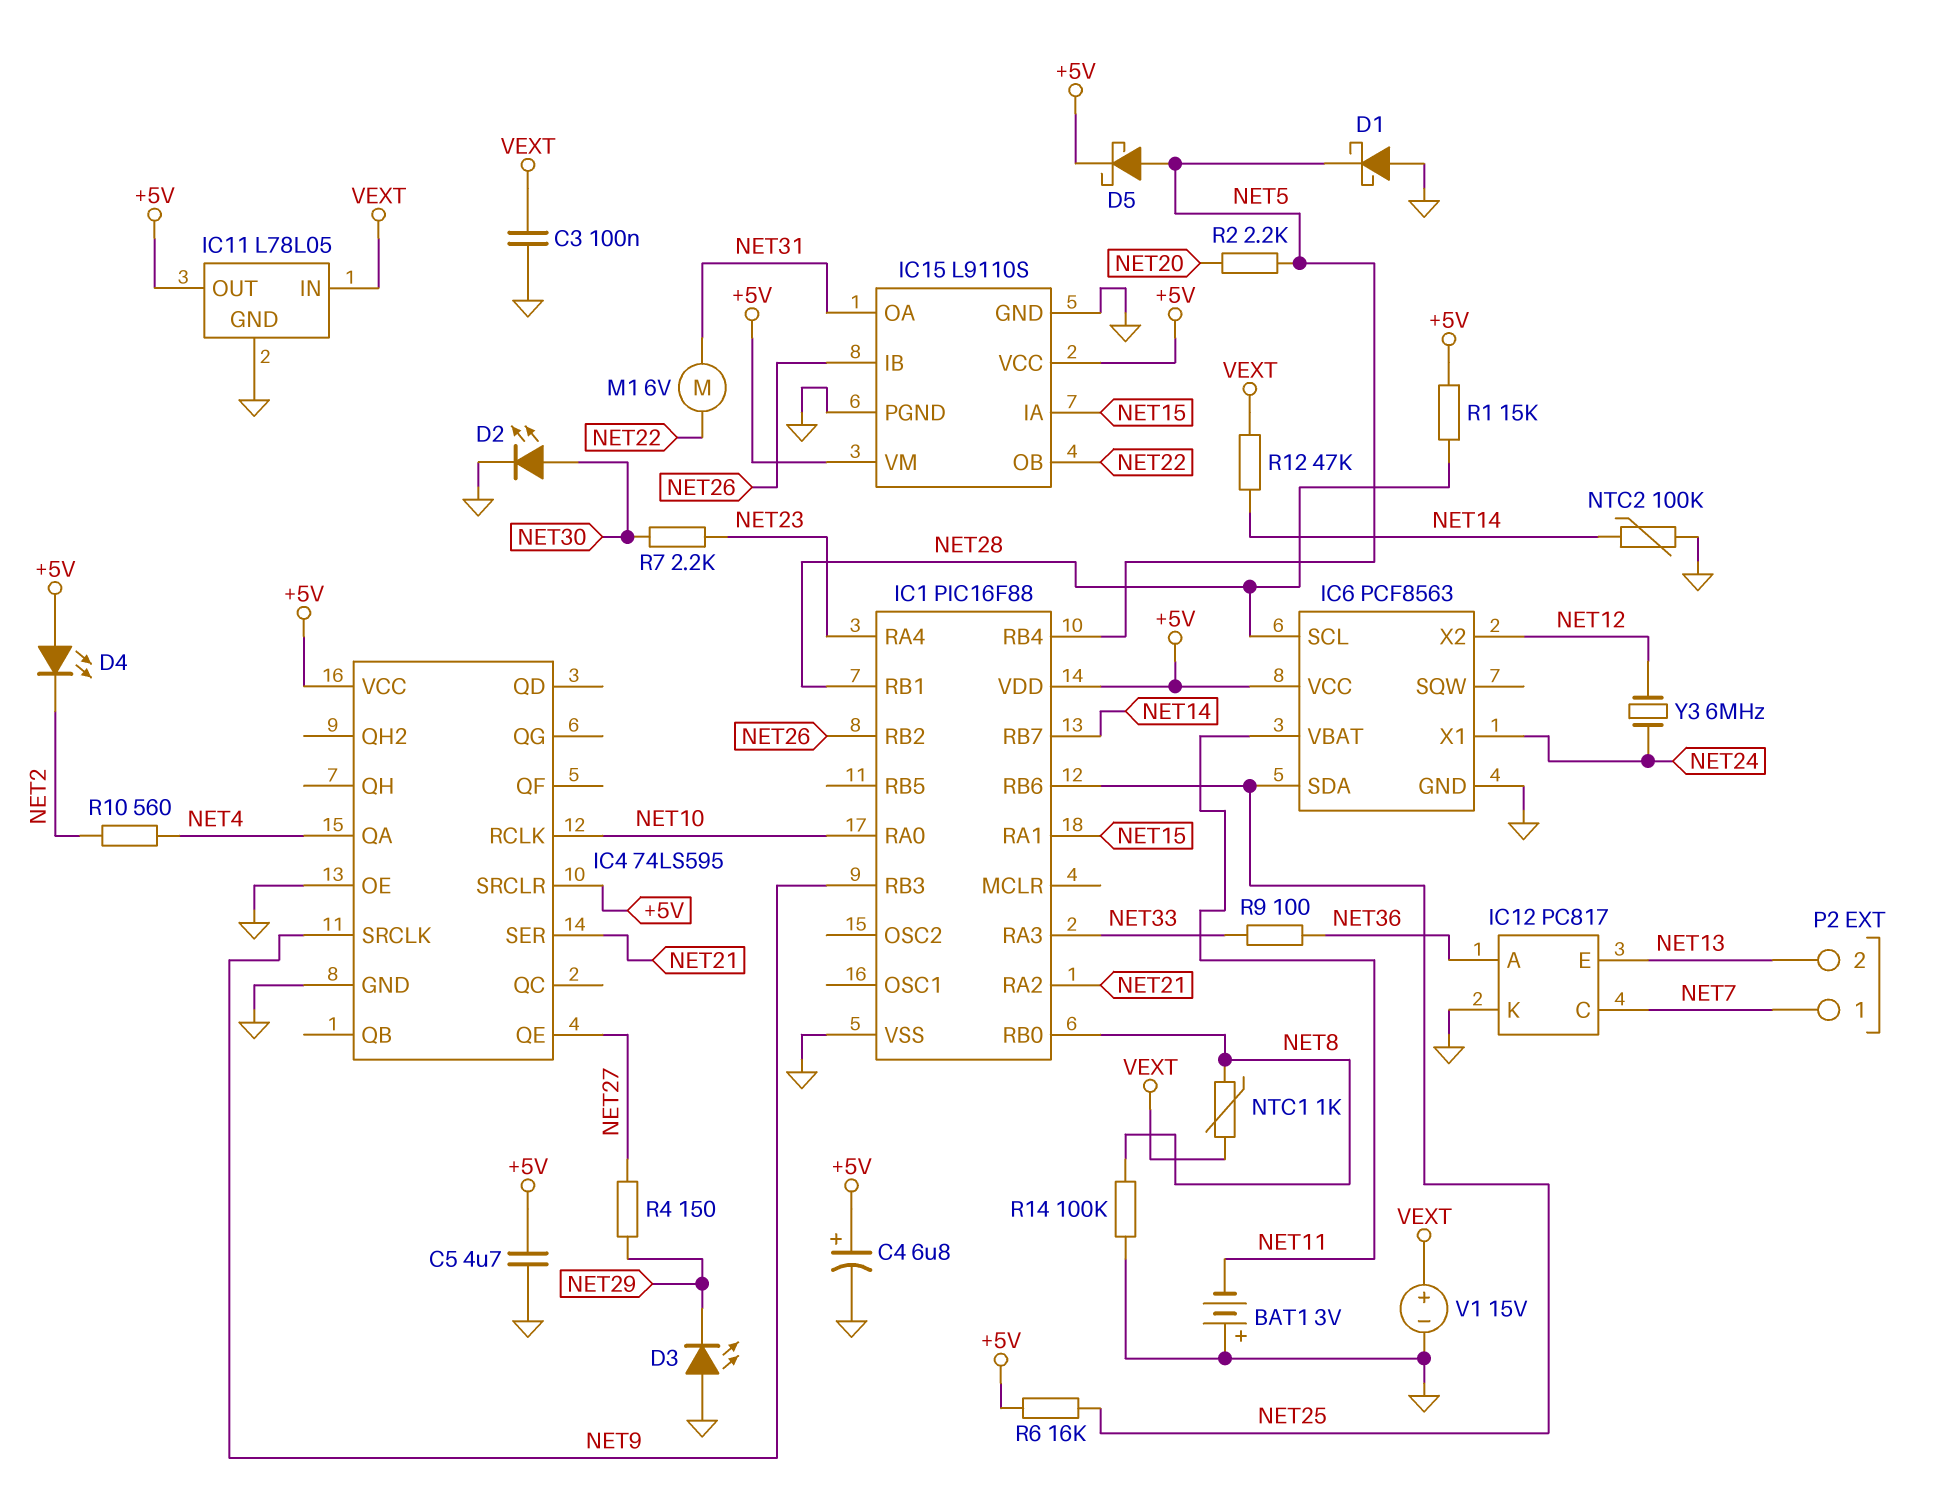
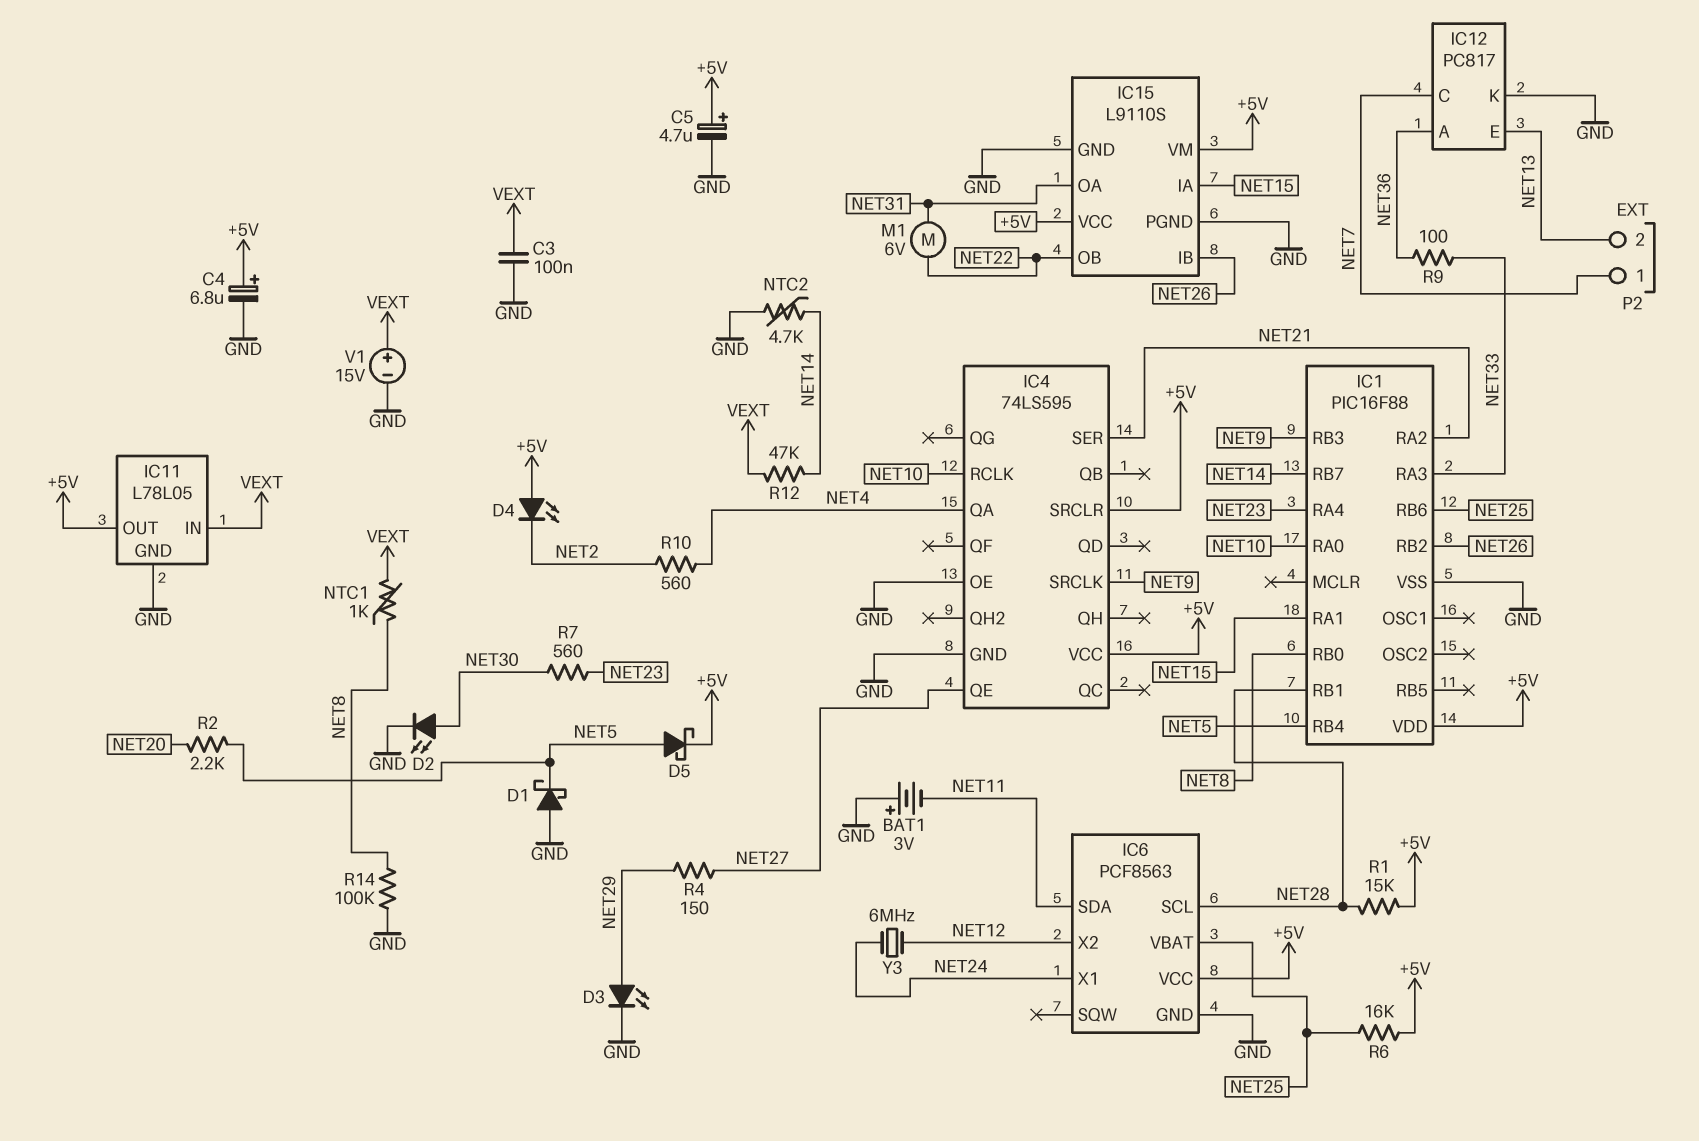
C5: 4.7uF (+5V, GND) -> 4.7uF (plus +5V, minus GND)
D3: LED (A GND, K NET29) -> LED (A NET29, K GND)
IC6 pin SDA: NET25 -> NET11
IC6 pin VBAT: NET11 -> NET25
NTC2: 100k (GND, NET14) -> 4.7k (GND, NET14)
R7: 2.2k (NET23, NET30) -> 560 (NET23, NET30)

